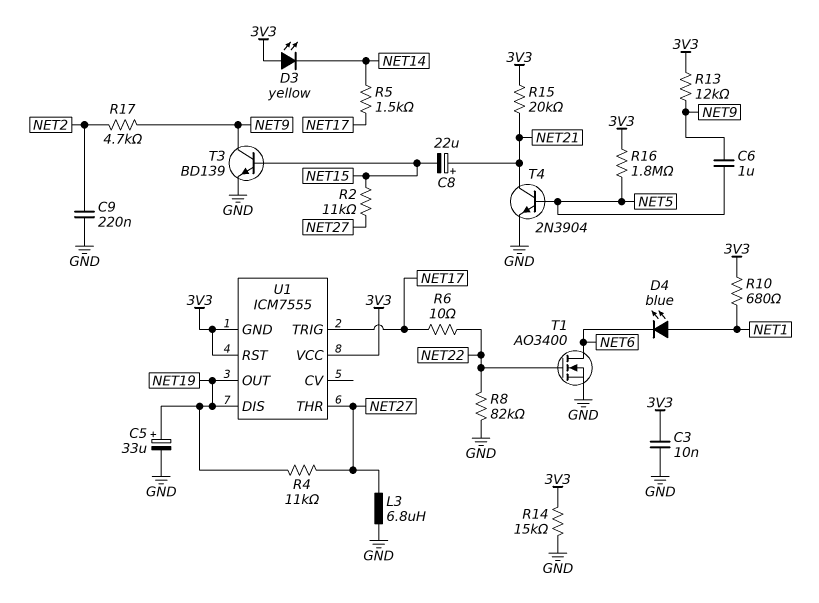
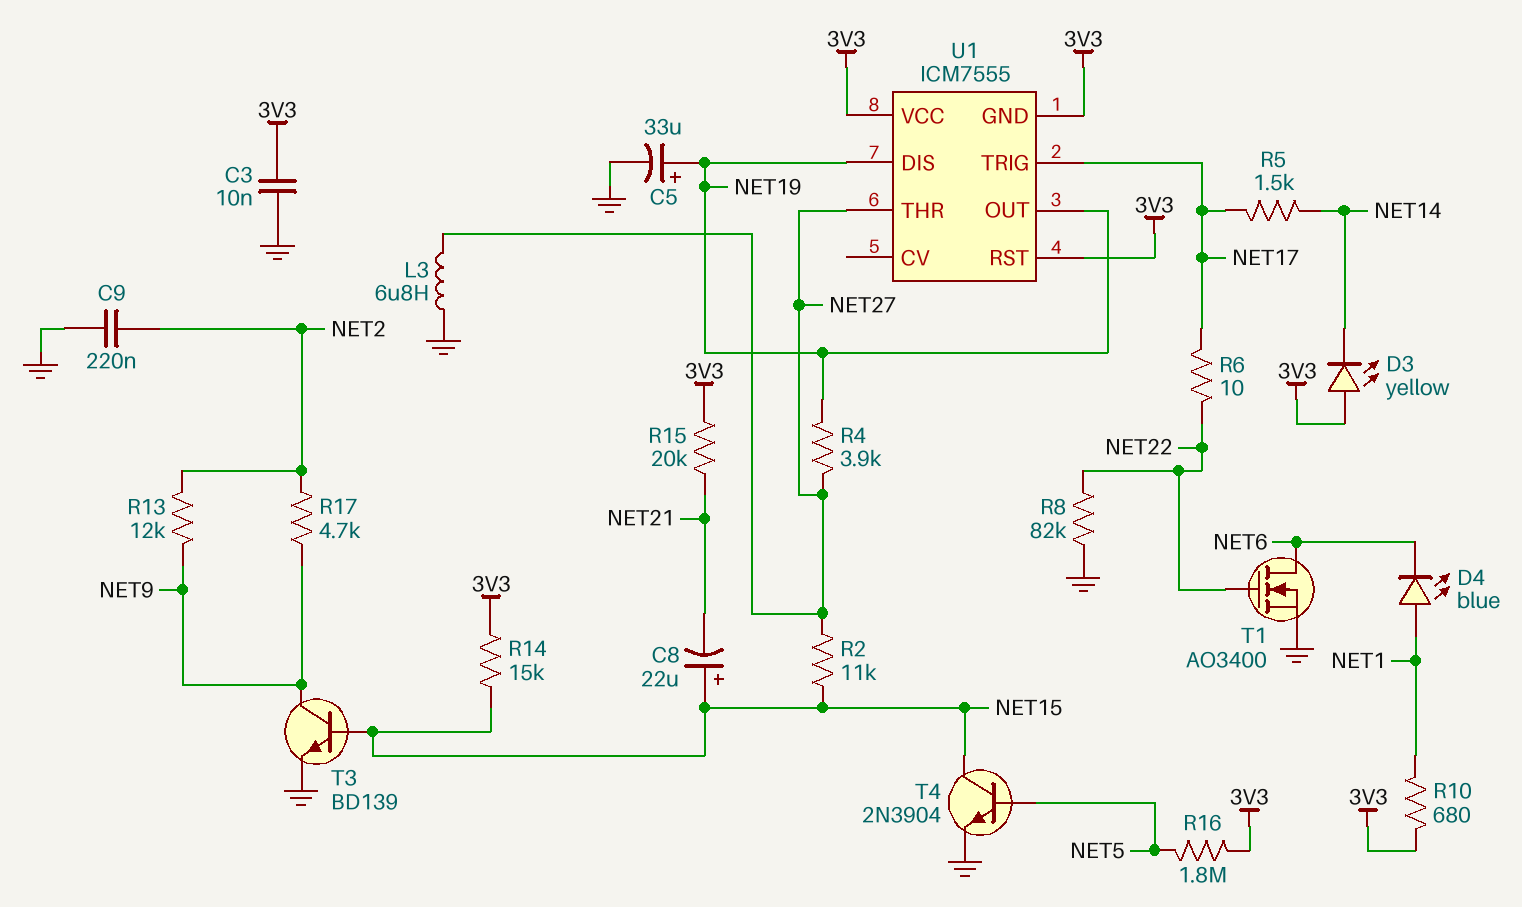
C6: 1uF (NET5, NET9) -> none
C8: 22uF (plus NET21, minus NET15) -> 22uF (plus NET15, minus NET21)
R4: 11k (NET19, NET27) -> 3.9k (NET19, NET27)
R13: 12k (3V3, NET9) -> 12k (NET2, NET9)
R14: 15k (3V3, GND) -> 15k (3V3, NET15)
T4: NPN 2N3904 (B NET5, C NET21, E GND) -> NPN 2N3904 (B NET5, C NET15, E GND)

